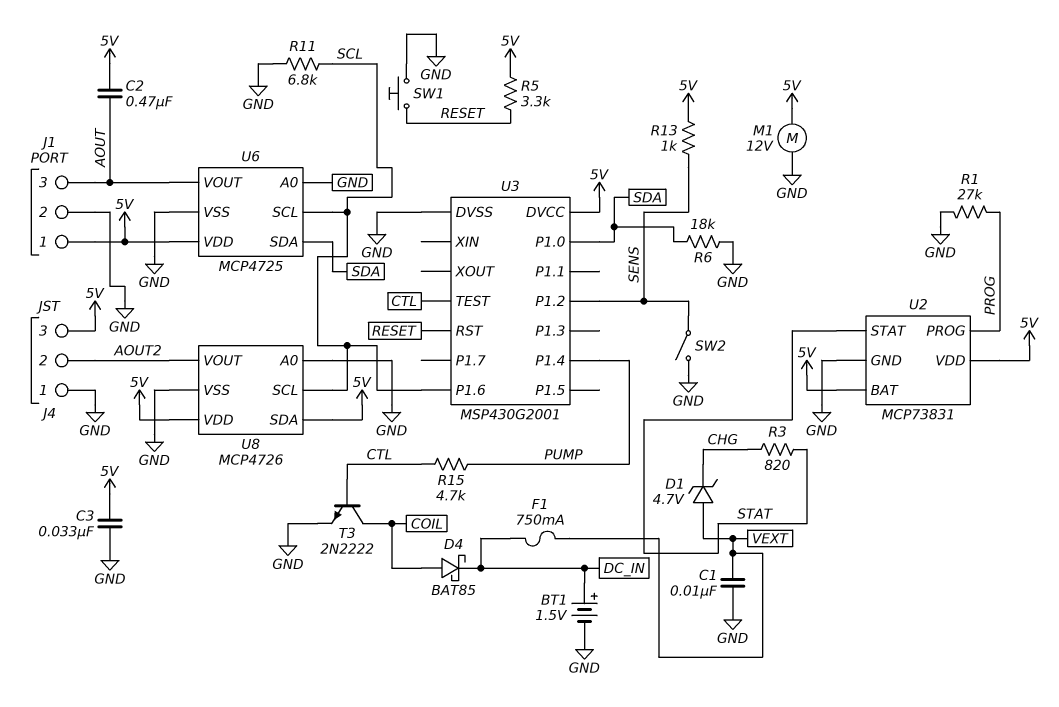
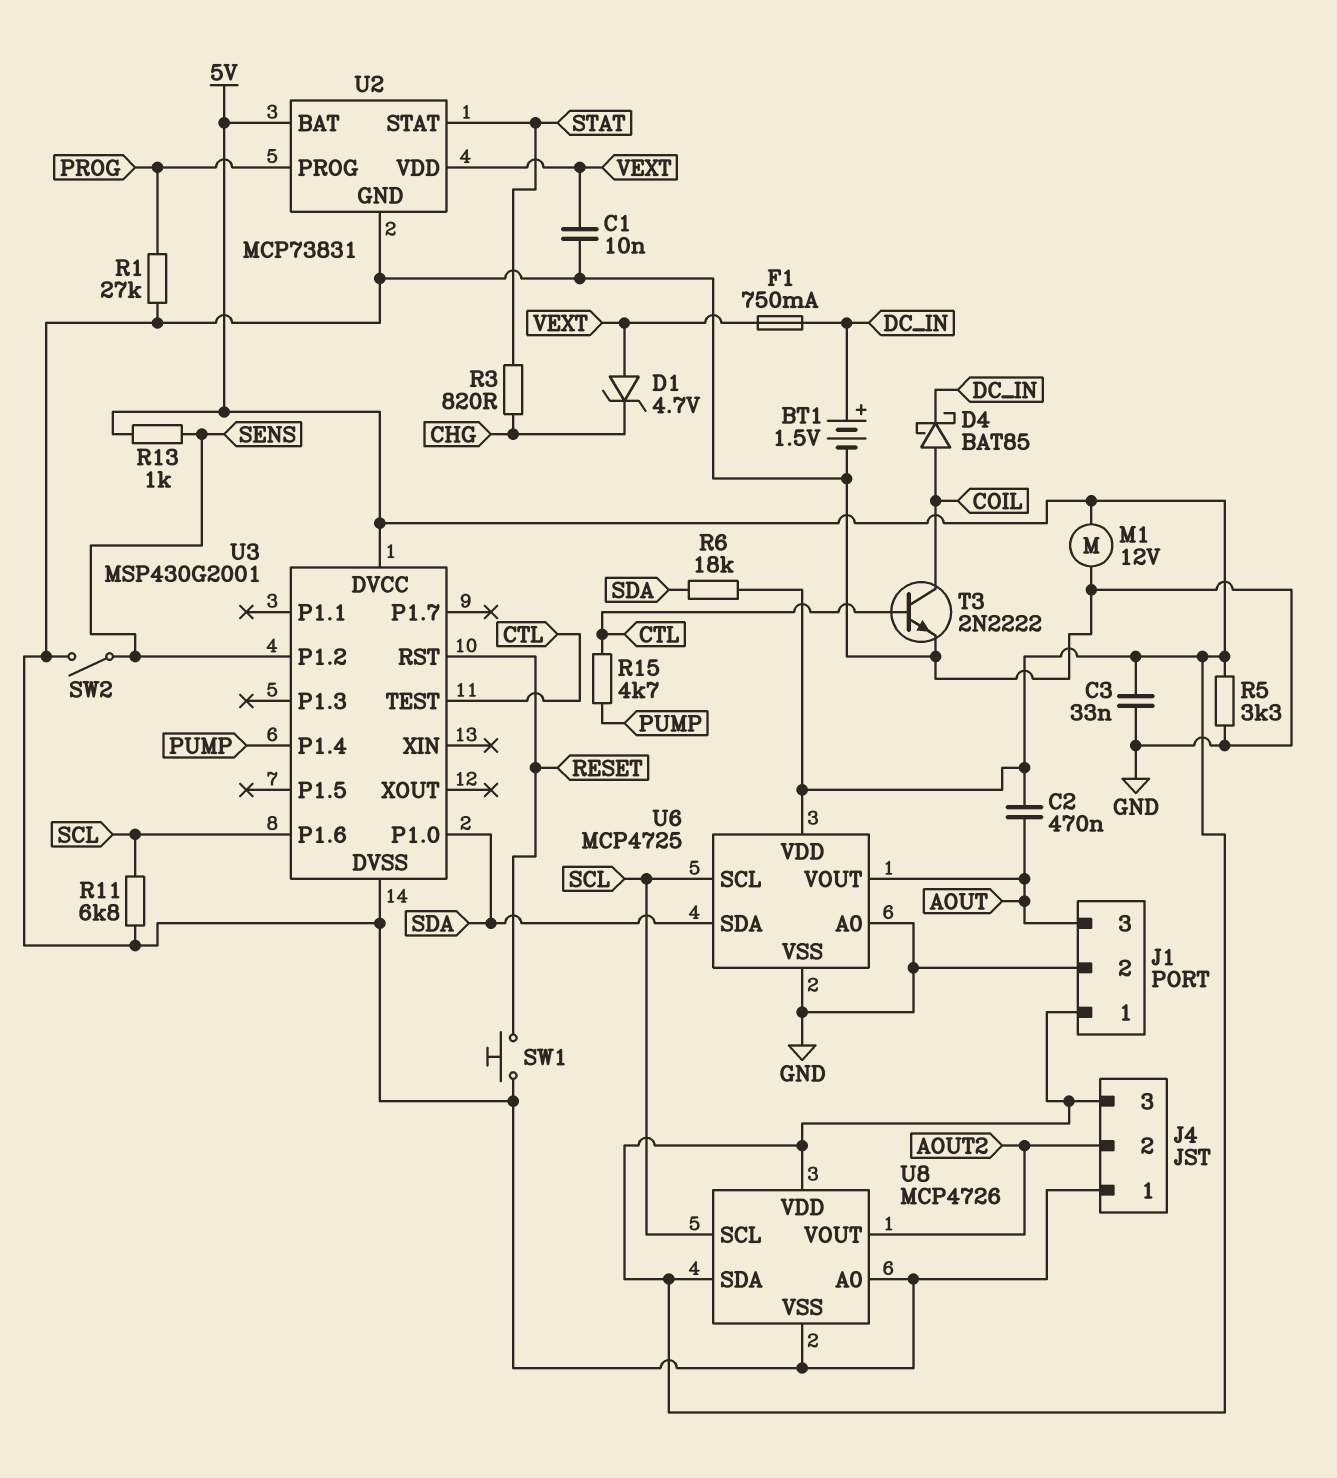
R5: 3.3k (5V, RESET) -> 3.3k (5V, GND)
R6: 18k (GND, SDA) -> 18k (5V, SDA)
U2 pin VDD: 5V -> VEXT

